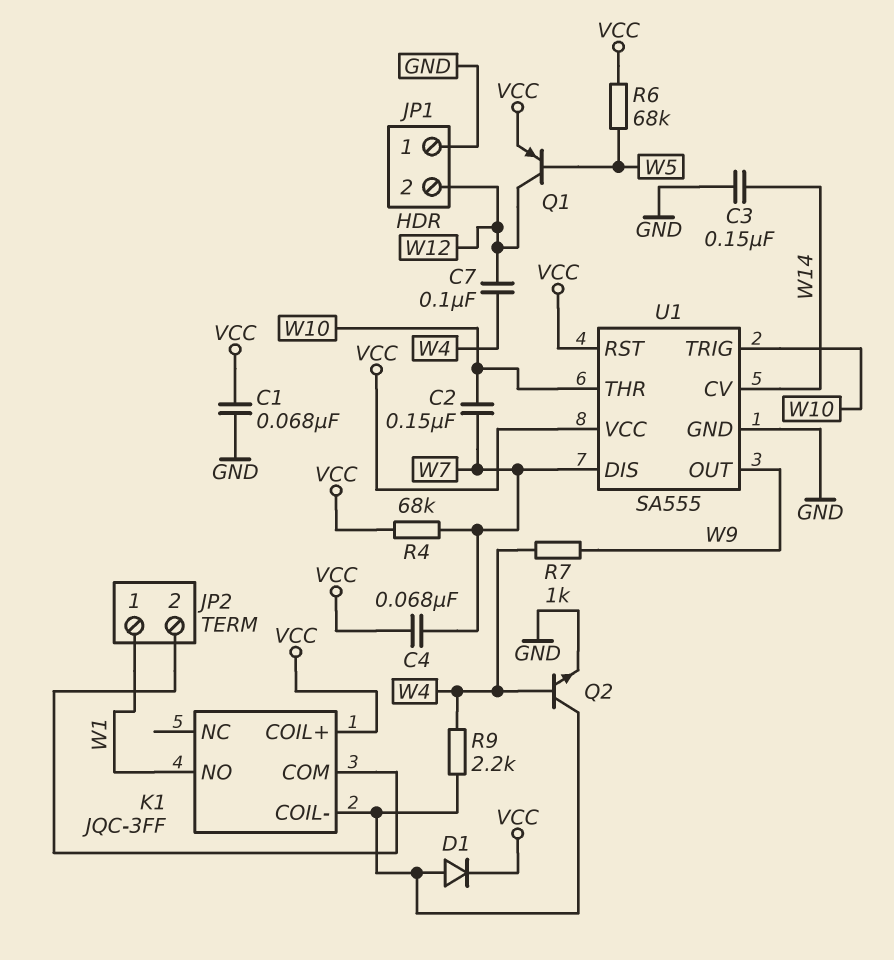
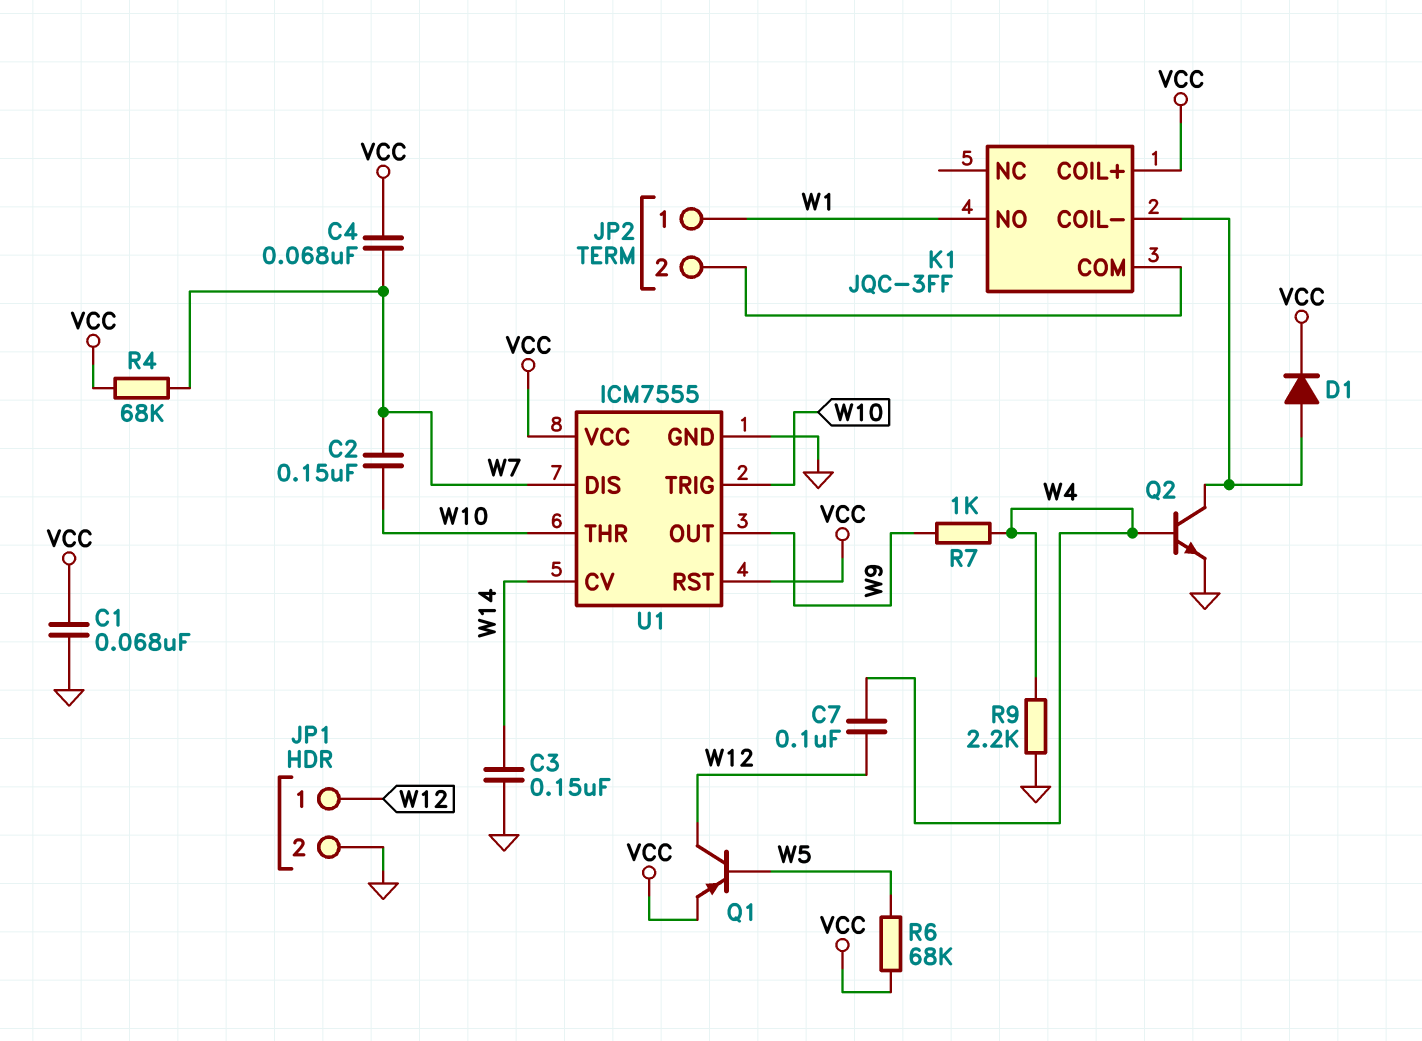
JP1 pin 1: GND -> W12
JP1 pin 2: W12 -> GND
R9: 2.2k (K1/COIL-, W4) -> 2.2k (GND, W4)
U1: SA555 -> ICM7555

